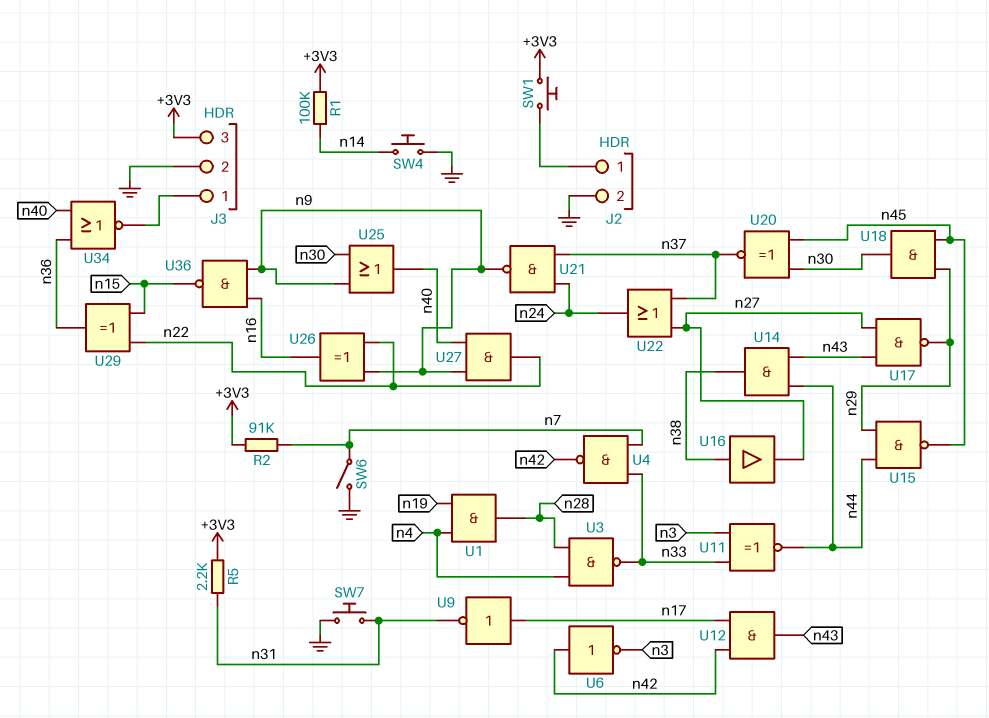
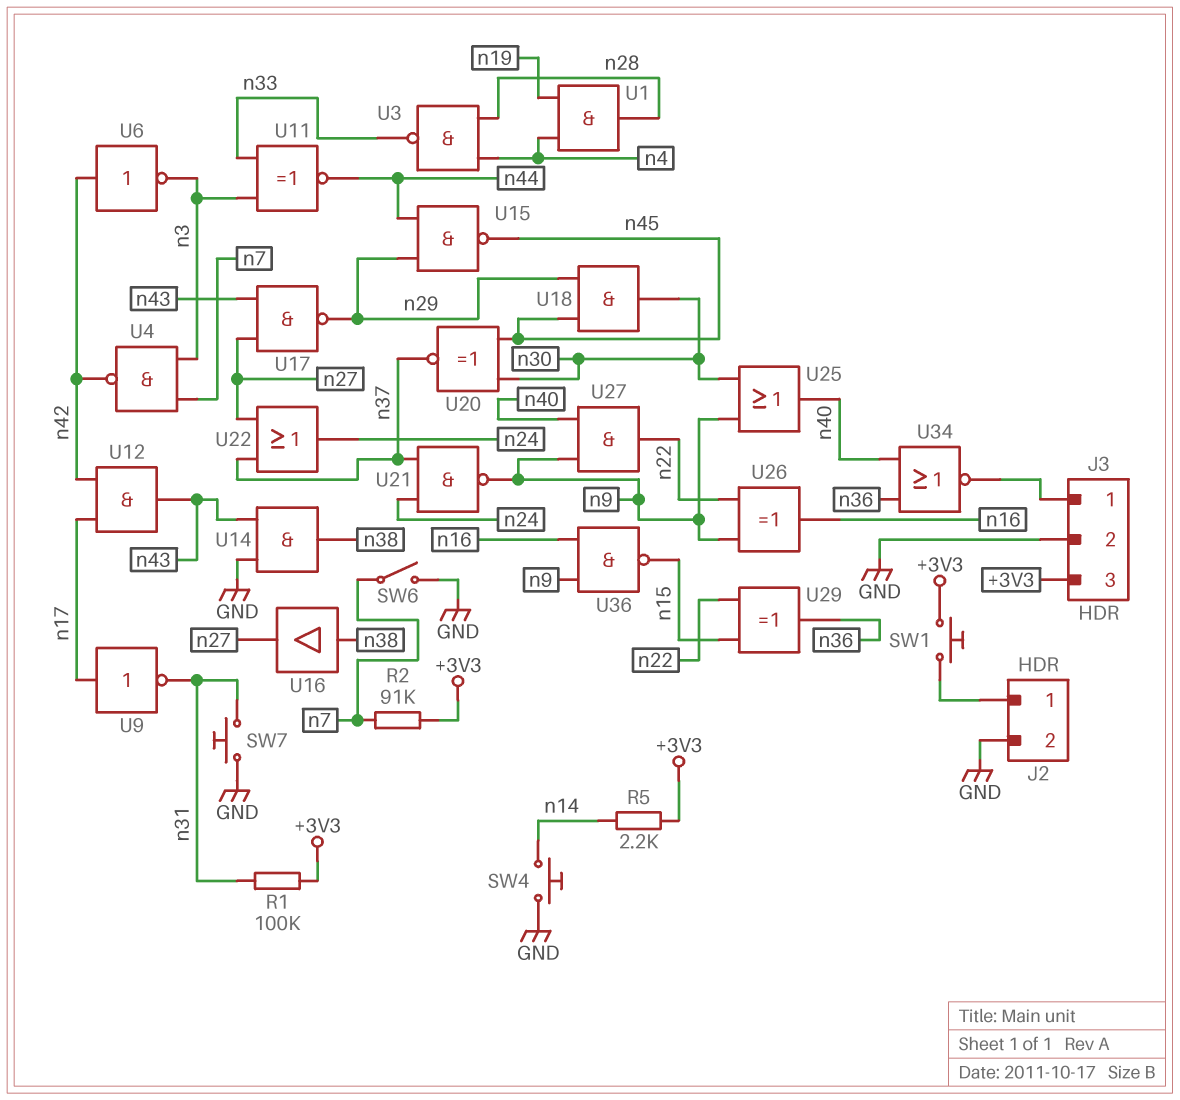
R1: 100k (+3V3, n14) -> 100k (+3V3, n31)
R5: 2.2k (+3V3, n31) -> 2.2k (+3V3, n14)
U4: NAND (in n7, in n33, out n42) -> NAND (in n3, in n7, out n42)
U14: AND (in n43, in n44, out n38) -> AND (in GND, in n43, out n38)

